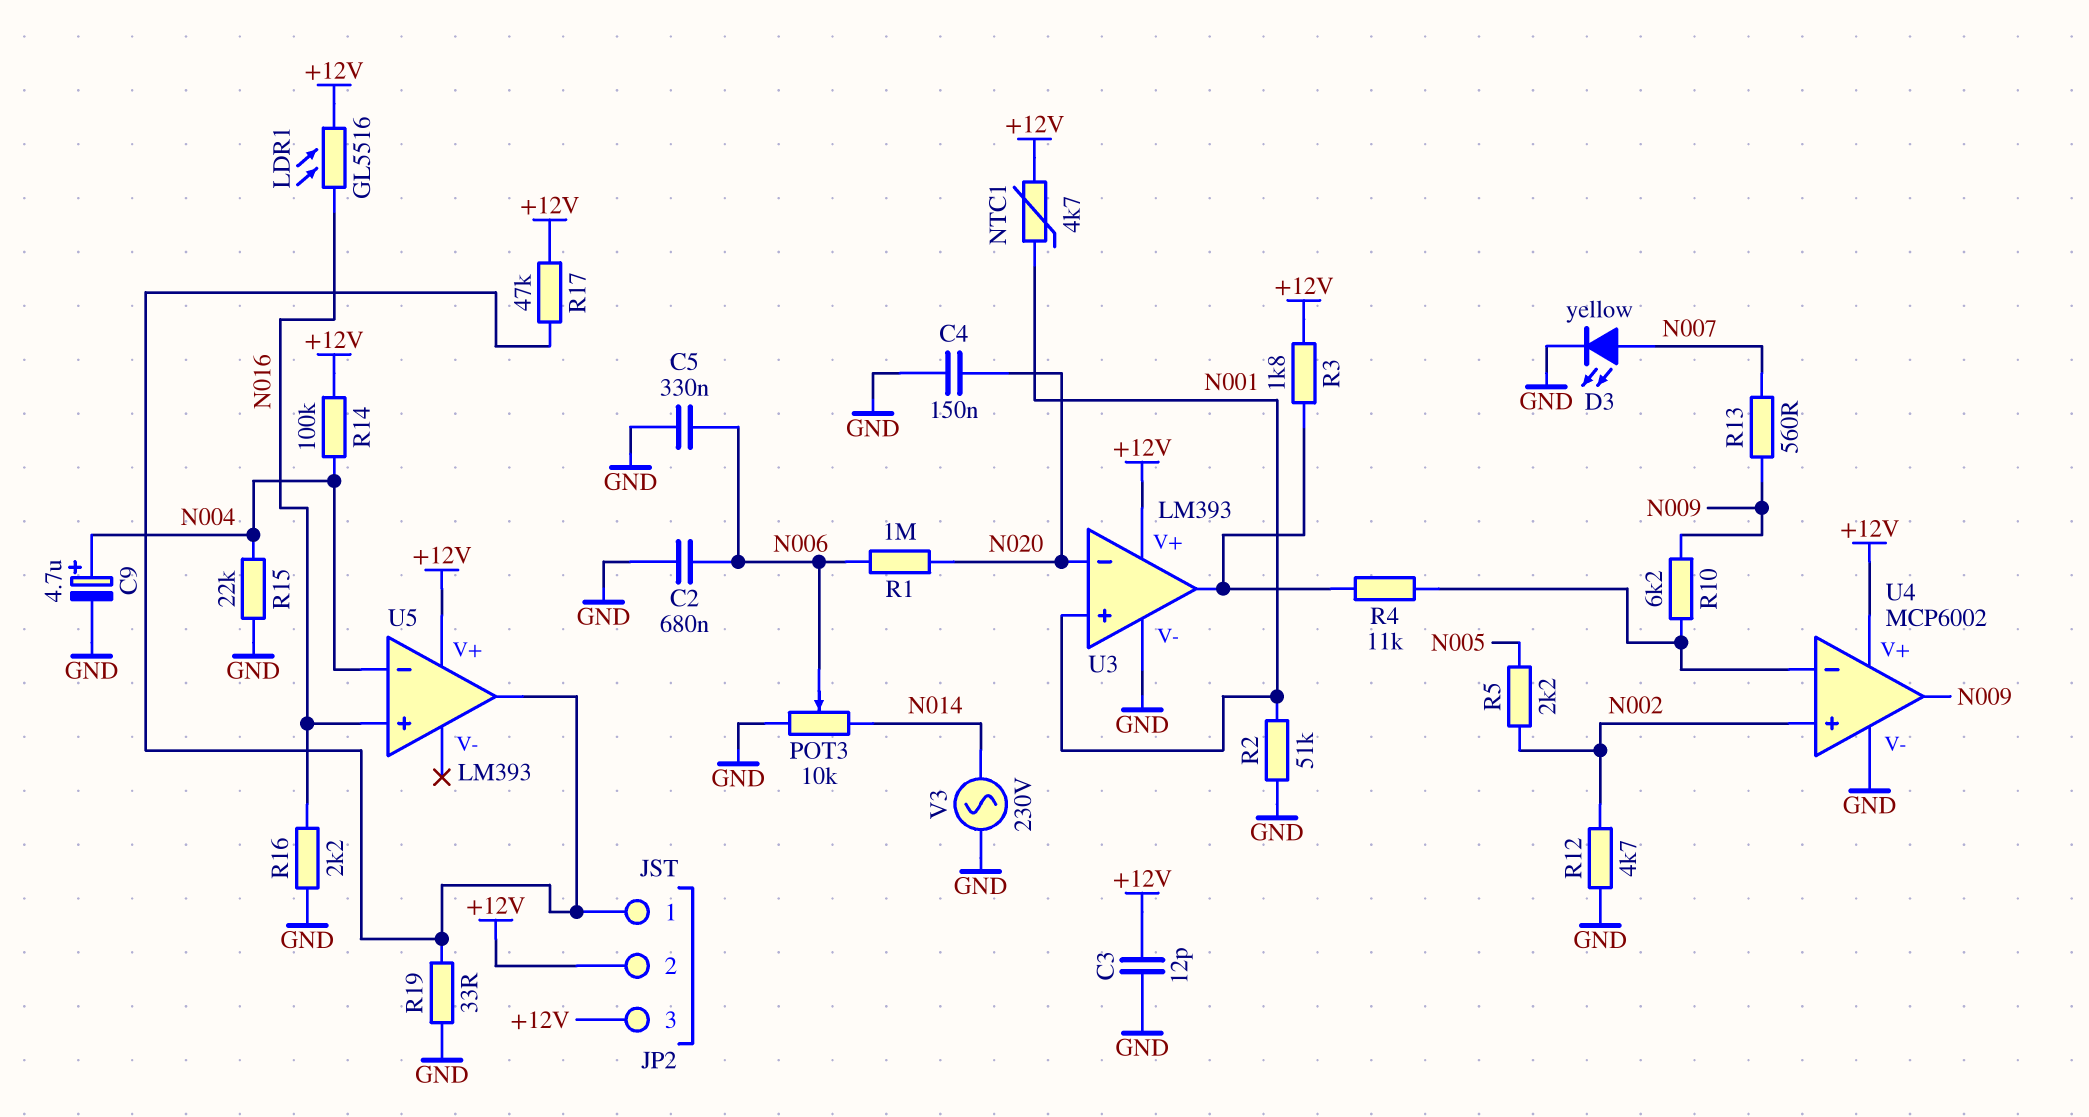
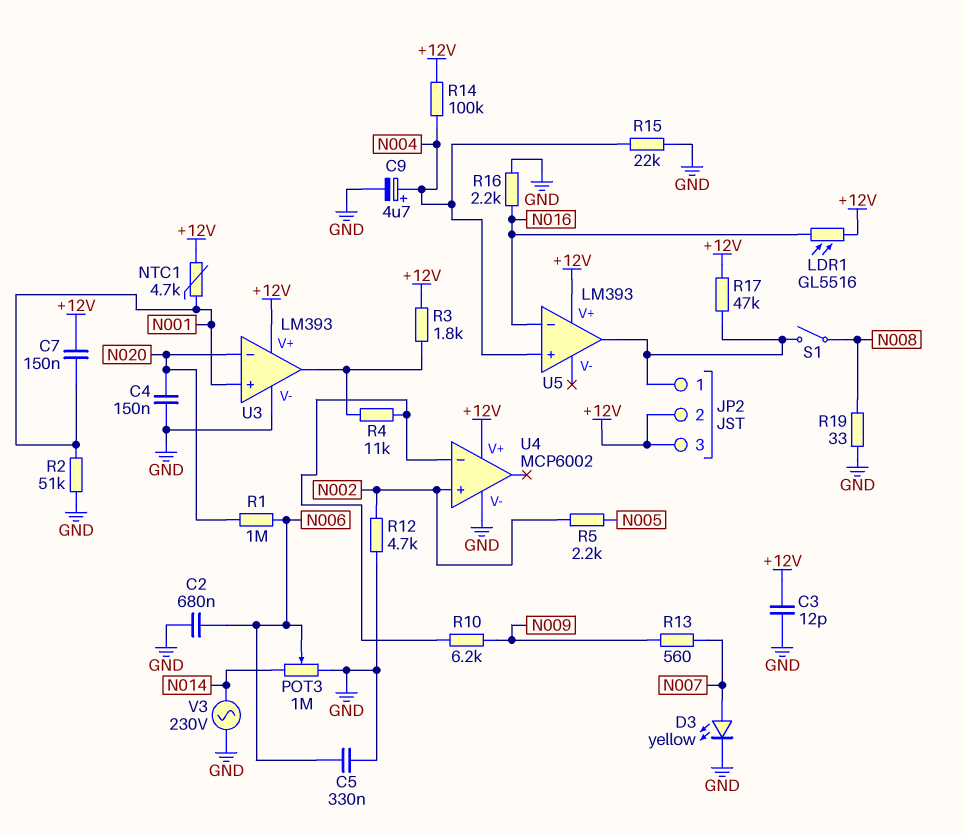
C7: none -> 150nF (+12V, N001)
POT3: 10k (GND, N014, wiper N006) -> 1M (GND, N014, wiper N006)
R19: 33 (GND, JP2/1) -> 33 (GND, N008)
S1: none -> switch (JP2/1, N008)
U4 pin out: N009 -> none
U5 pin in+: N016 -> N004
U5 pin in-: N004 -> N016

